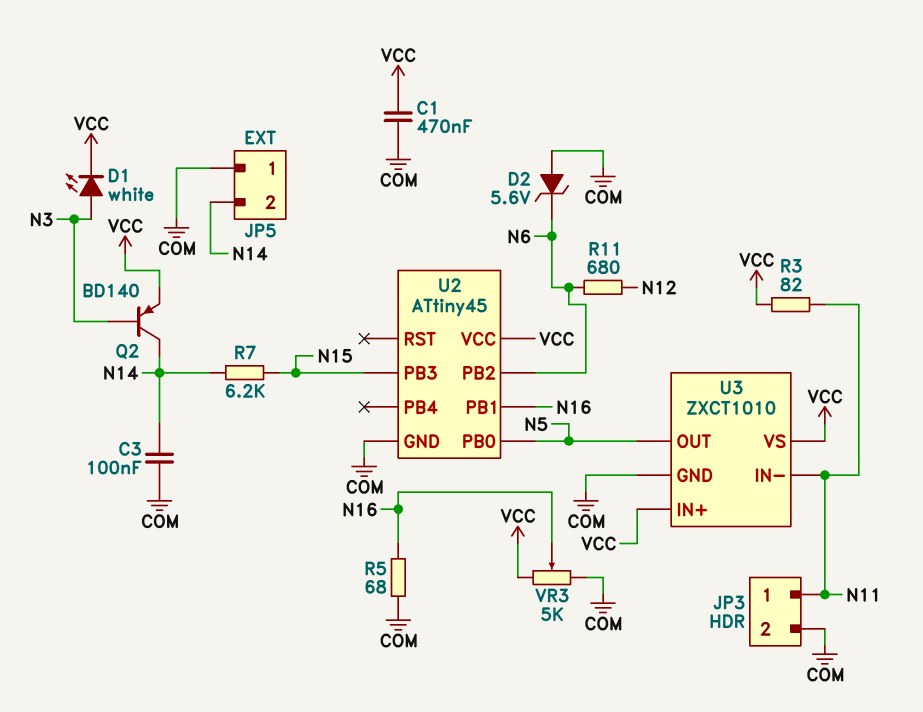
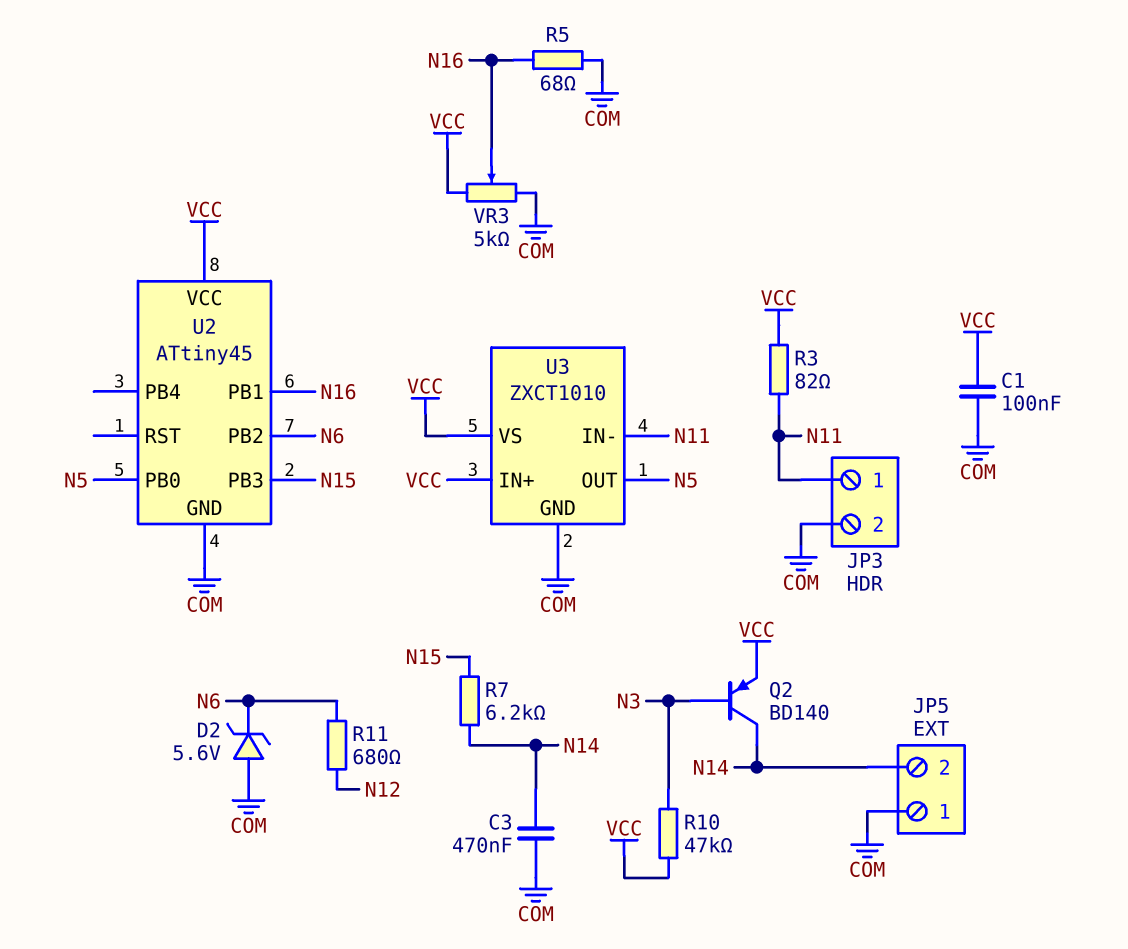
C1: 470nF (COM, VCC) -> 100nF (COM, VCC)
C3: 100nF (COM, N14) -> 470nF (COM, N14)
D1: LED white (A N3, K VCC) -> none
R10: none -> 47k (N3, VCC)

